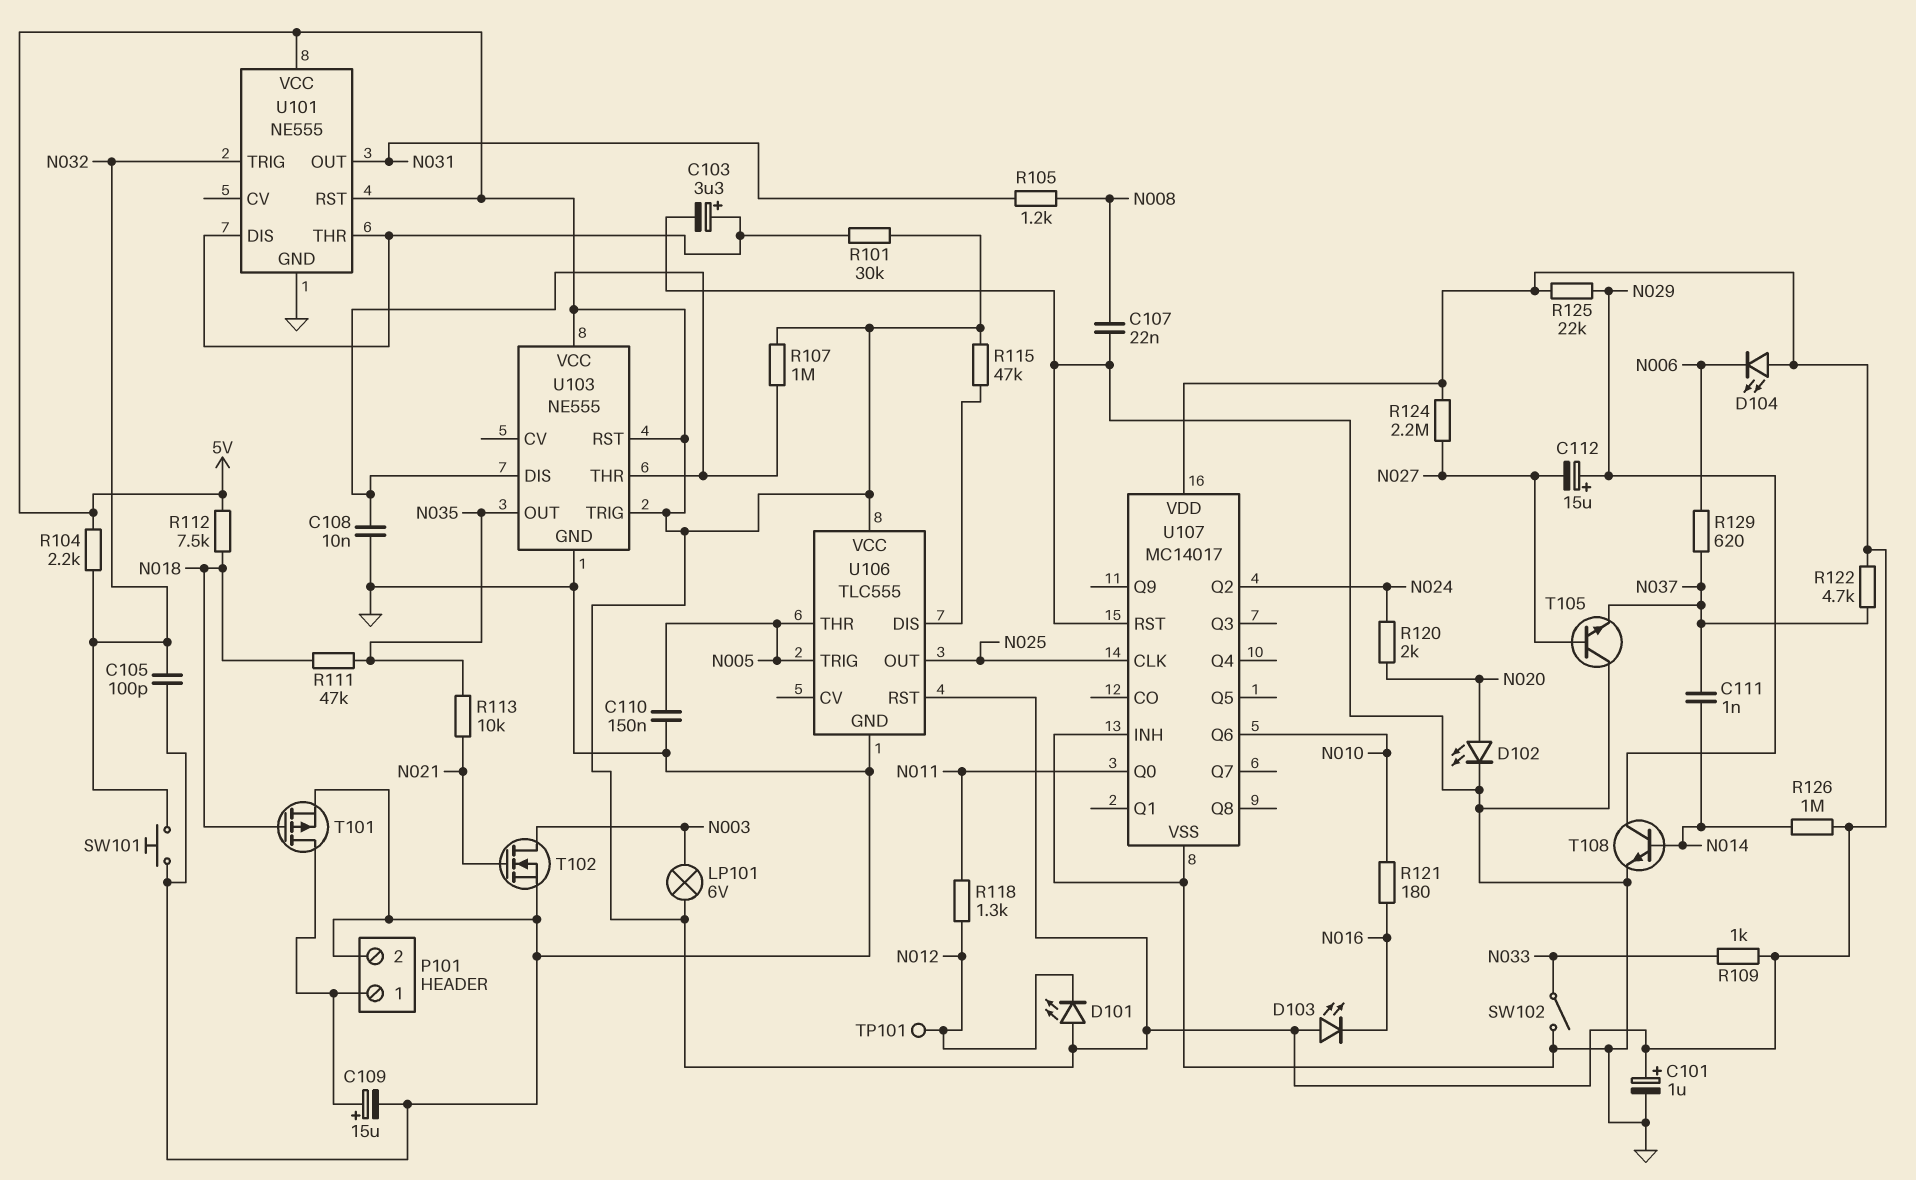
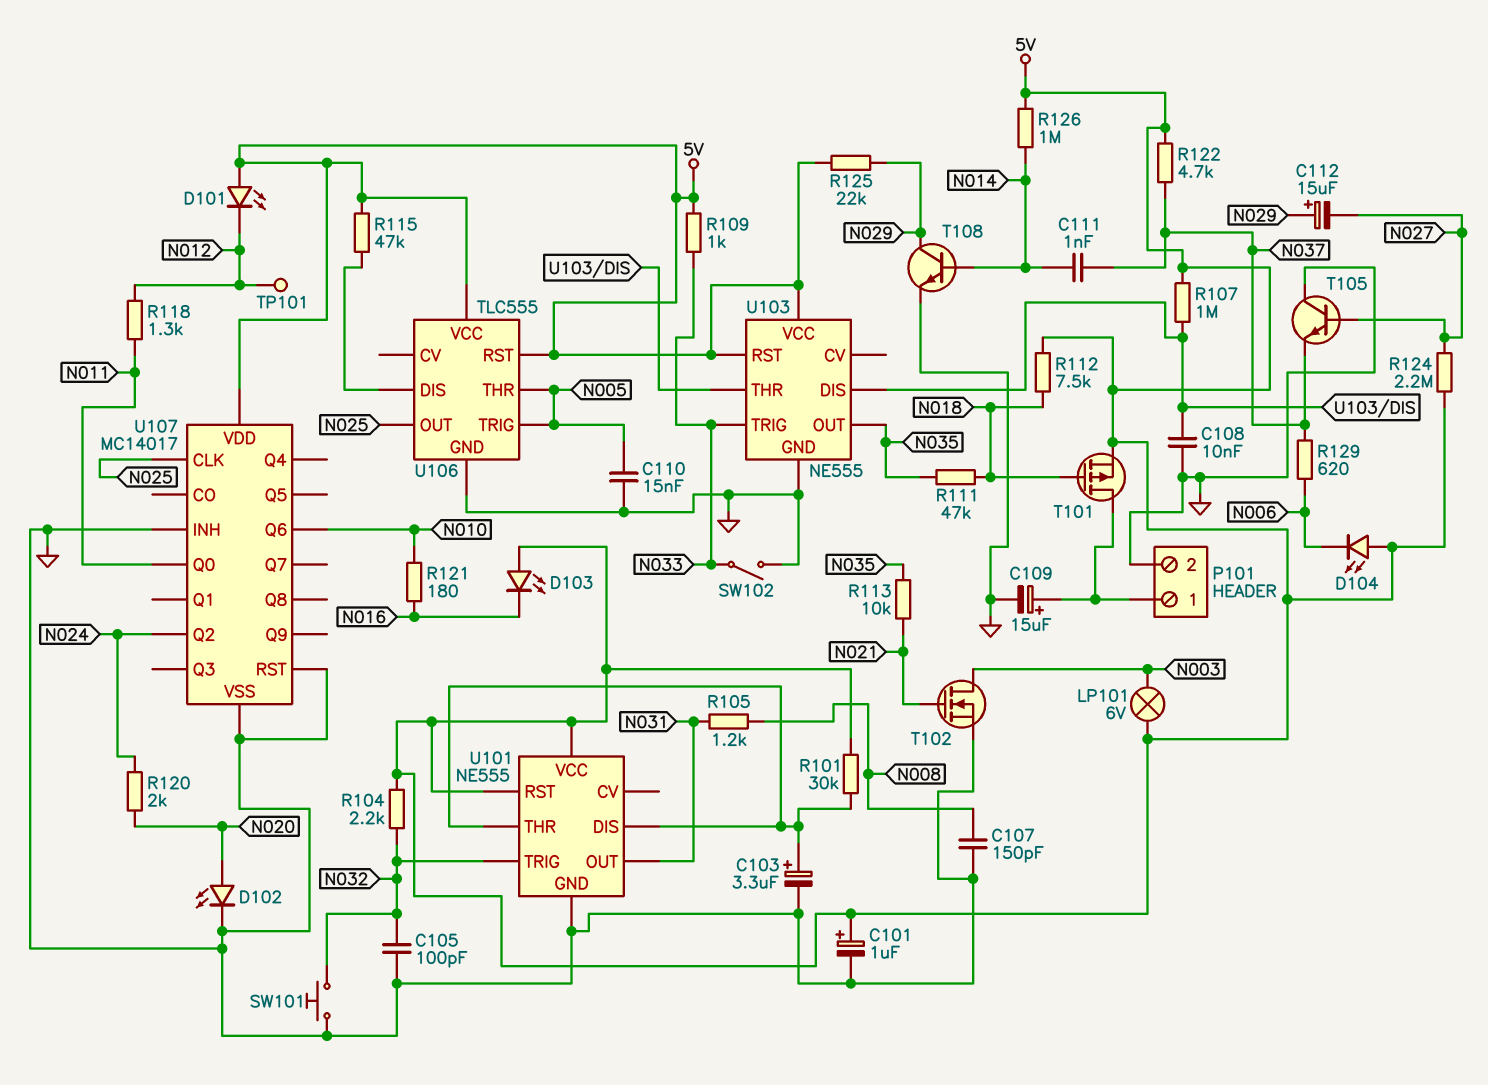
C107: 22nF (GND, N008) -> 150pF (GND, N008)
C110: 150nF (GND, N005) -> 15nF (GND, N005)
T101: PMOS (G N018, D P101/1, S GND) -> PMOS (G N018, D P101/1, S 5V)
U103 pin TRIG: 5V -> N033

